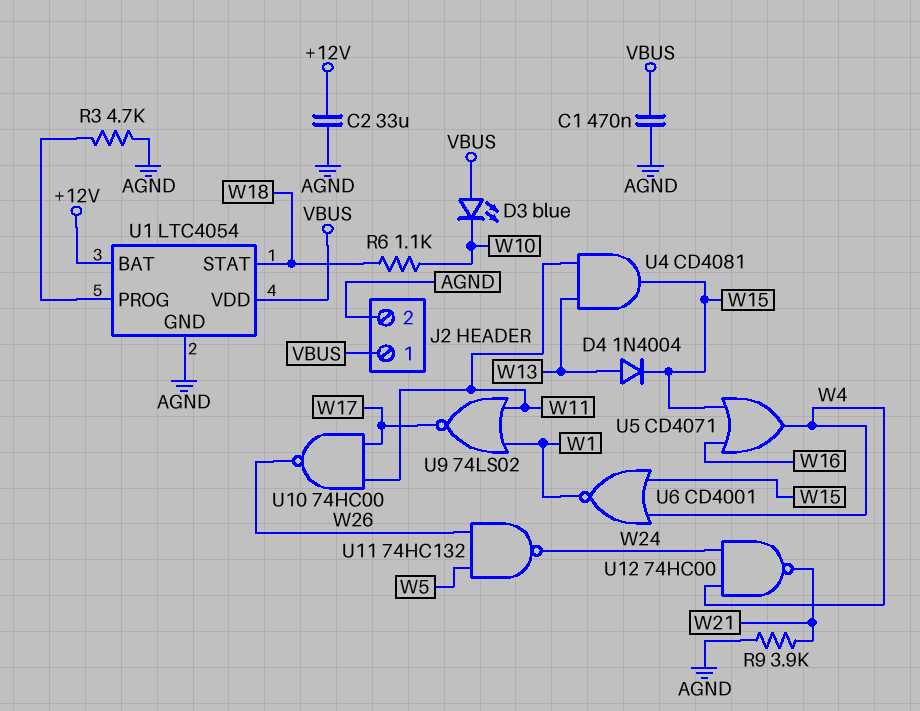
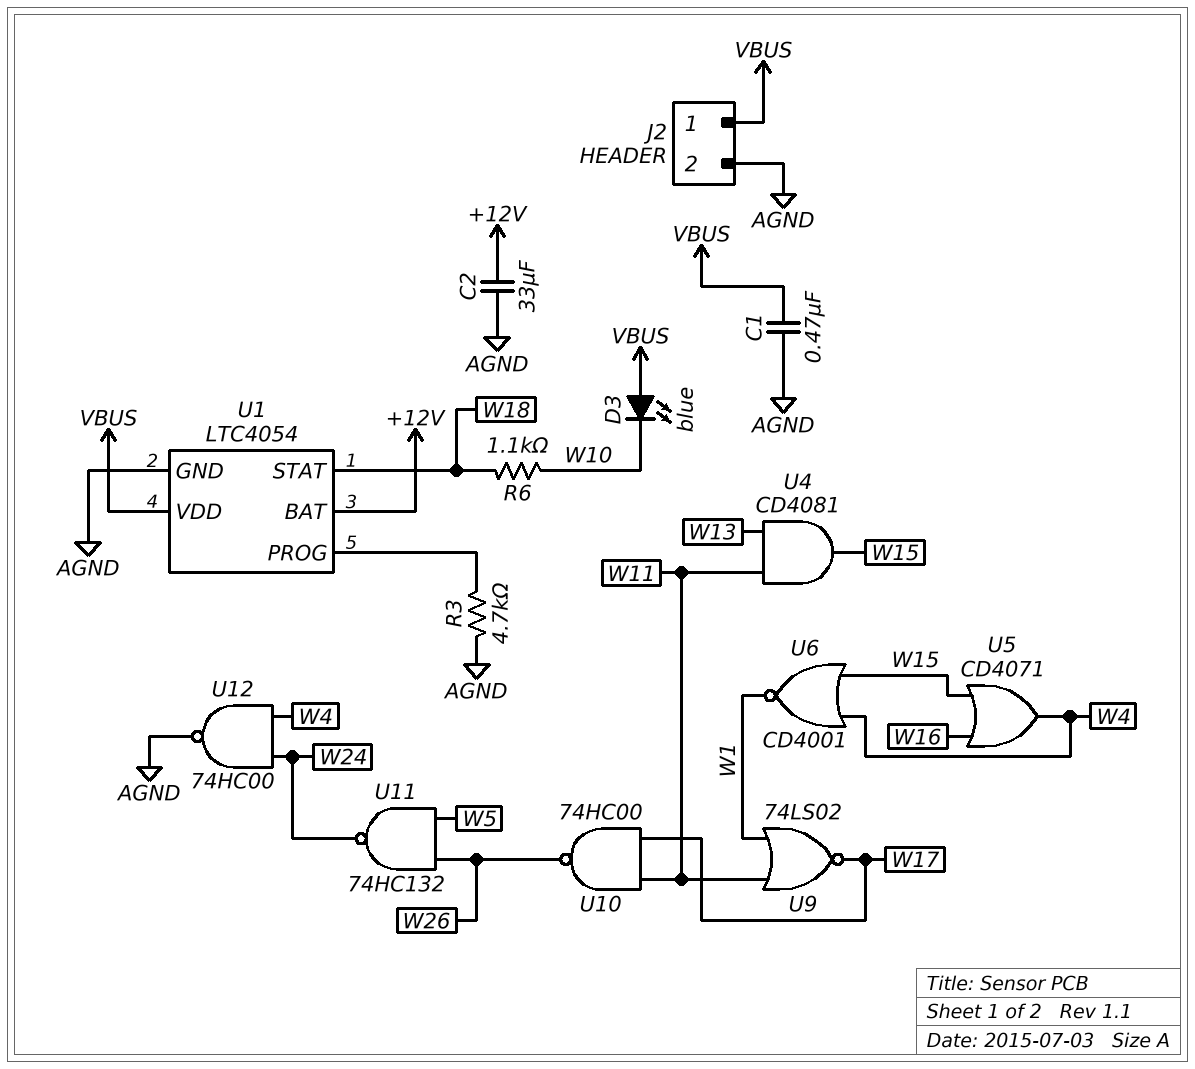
D4: diode 1N4004 (A W13, K W15) -> none
R9: 3.9k (AGND, W21) -> none
U12: NAND 74HC00 (in W4, in W24, out W21) -> NAND 74HC00 (in W4, in W24, out AGND)

